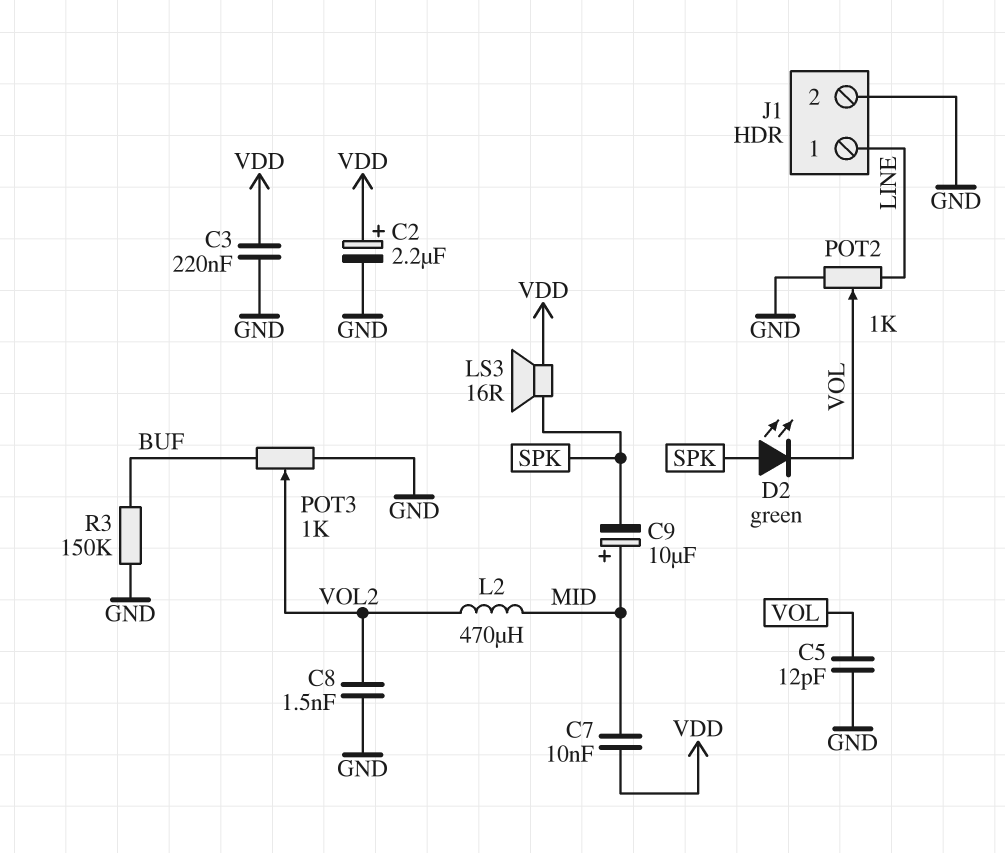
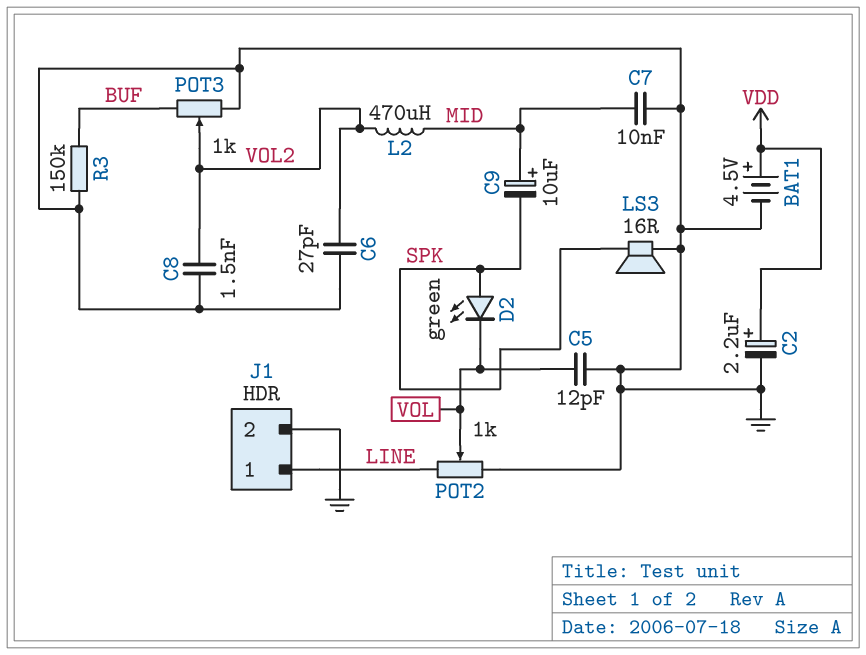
BAT1: none -> 4.5V (plus VDD, minus GND)
C3: 220nF (GND, VDD) -> none
C6: none -> 27pF (GND, VOL2)
C7: 10nF (MID, VDD) -> 10nF (GND, MID)
LS3: speaker 16R (SPK, VDD) -> speaker 16R (GND, SPK)

